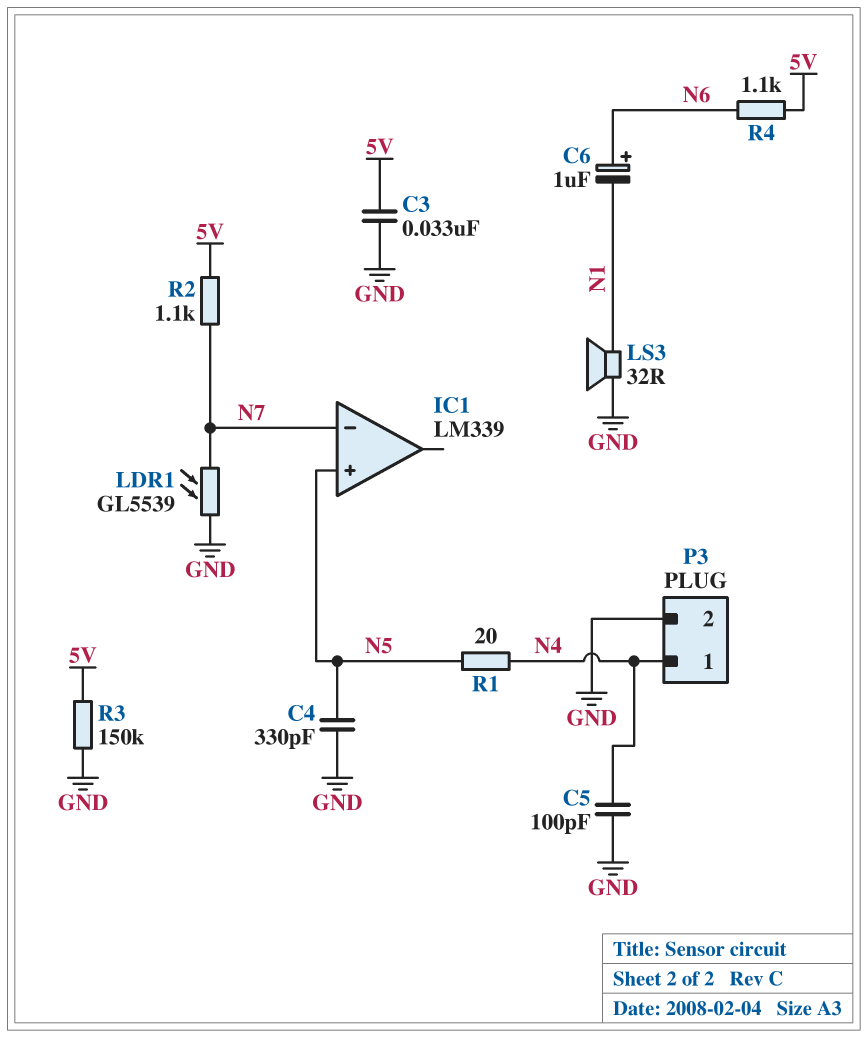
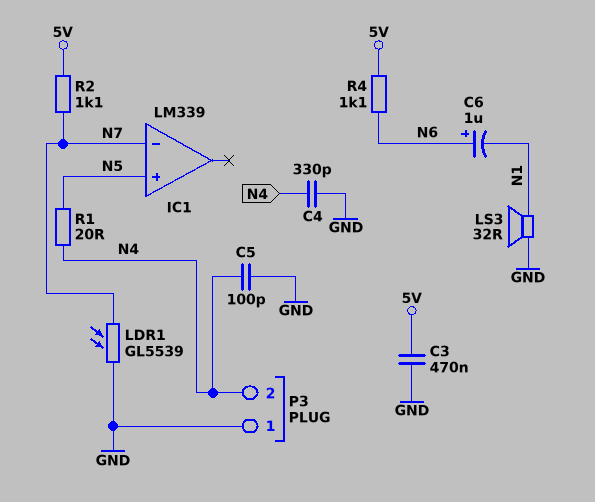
C3: 33nF (5V, GND) -> 470nF (5V, GND)
C4: 330pF (GND, N5) -> 330pF (GND, N4)
P3 pin 1: N4 -> GND
P3 pin 2: GND -> N4
R3: 150k (5V, GND) -> none

